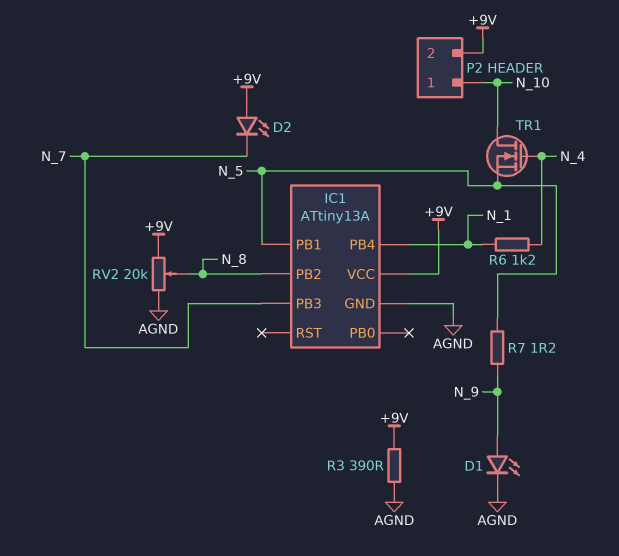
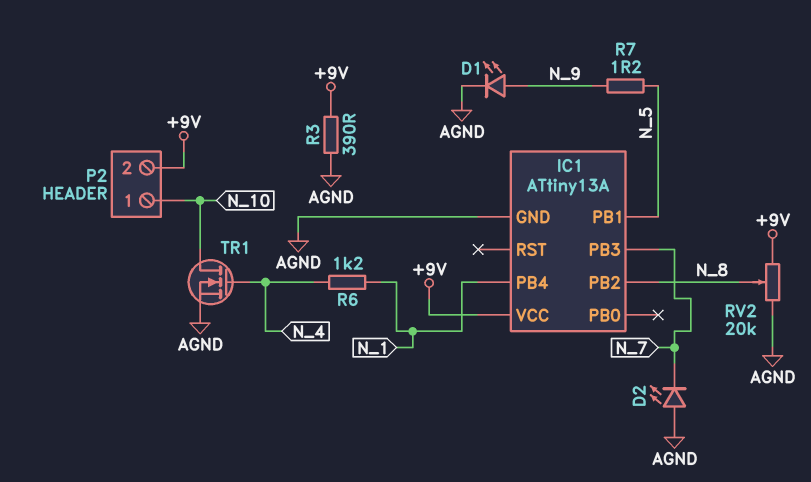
D2: LED (A +9V, K N_7) -> LED (A AGND, K N_7)
TR1: NMOS (G N_4, D N_10, S N_5) -> NMOS (G N_4, D N_10, S AGND)

